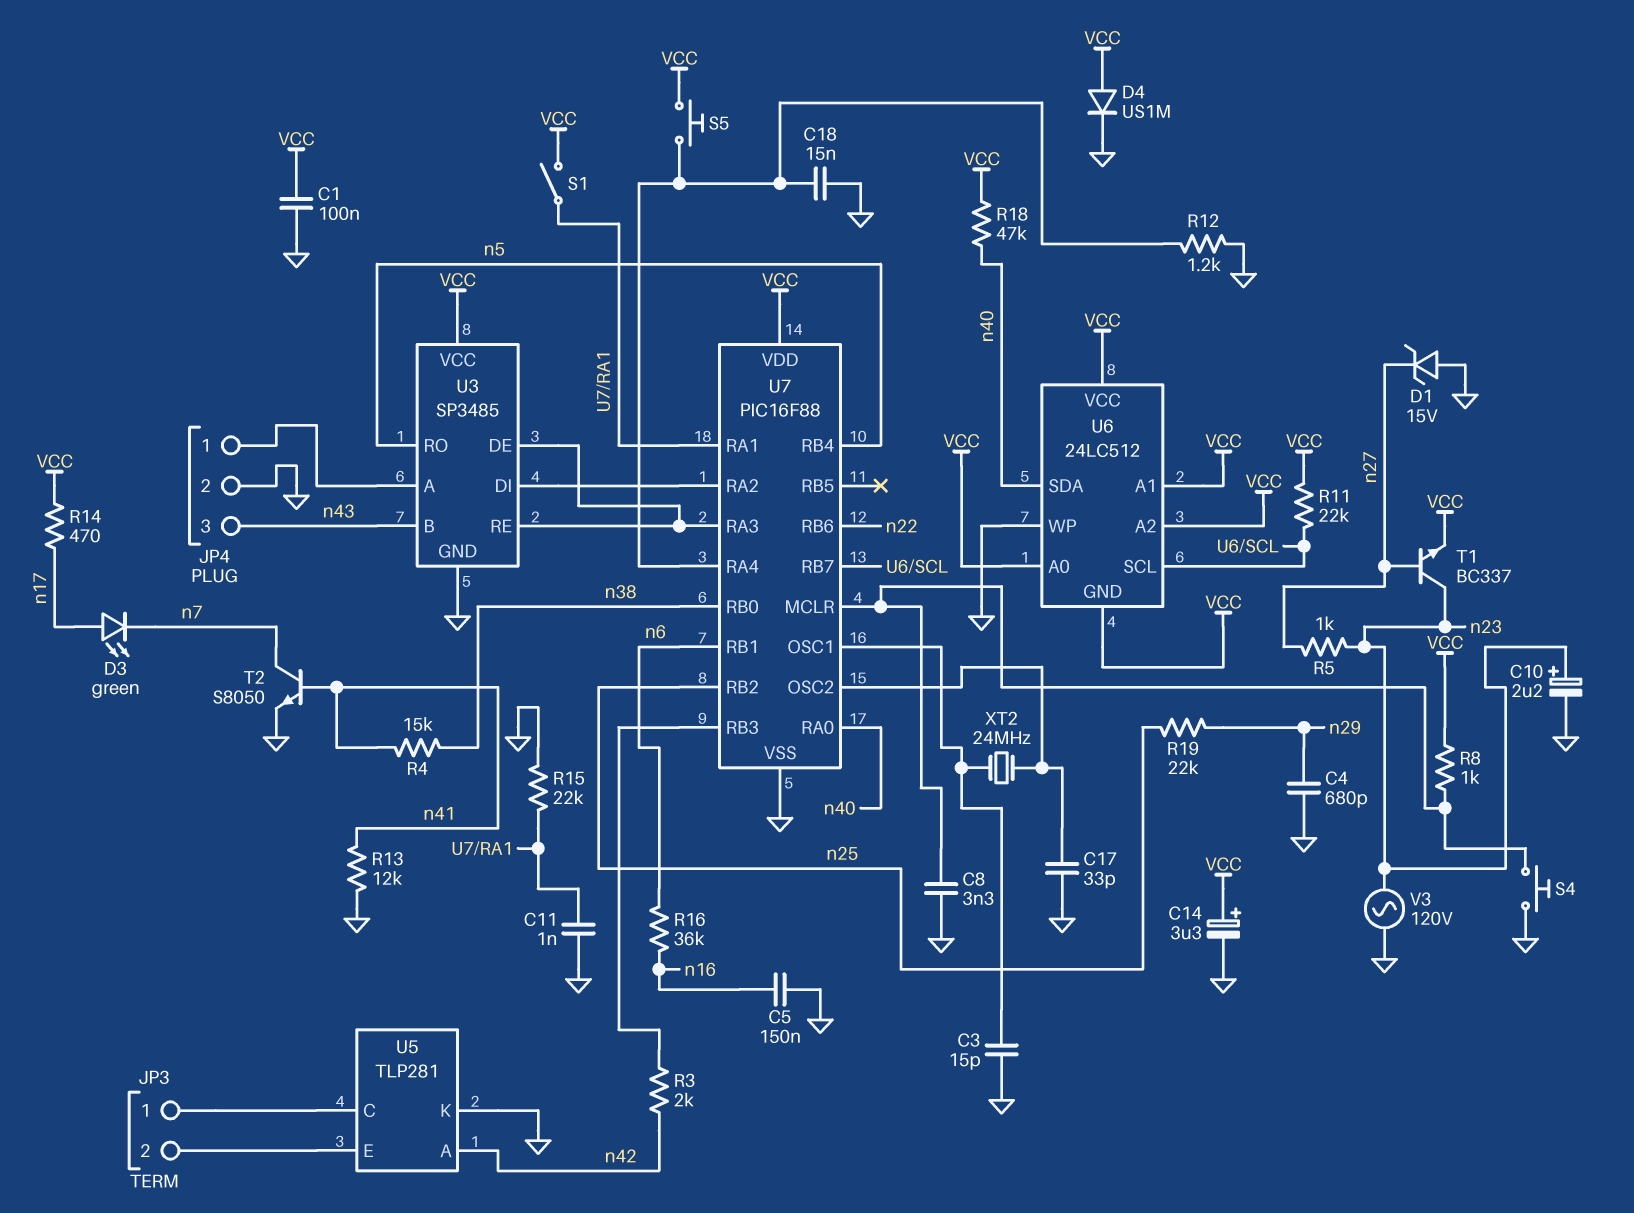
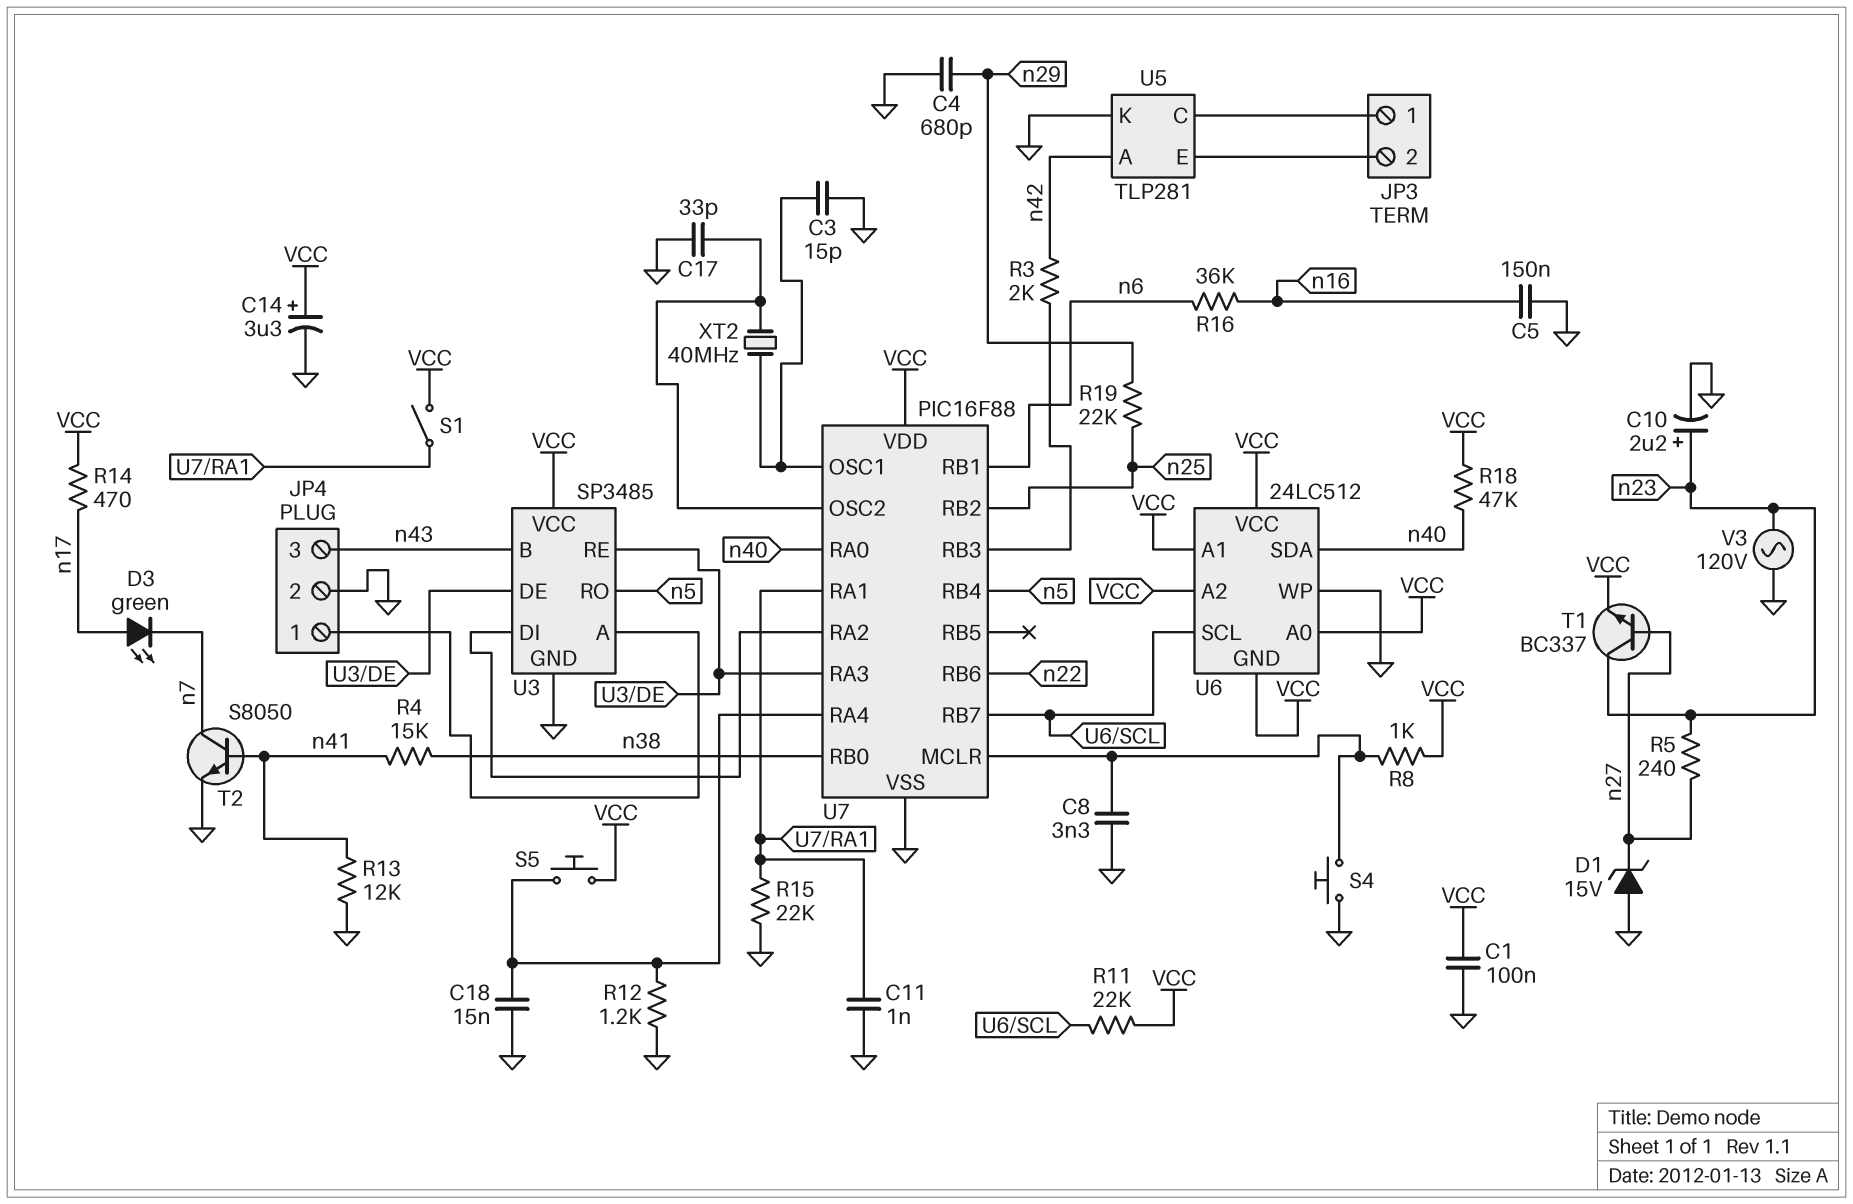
D4: diode US1M (A VCC, K GND) -> none
R5: 1k (n23, n27) -> 240 (n23, n27)
XT2: 24MHz (U7/OSC1, U7/OSC2) -> 40MHz (U7/OSC1, U7/OSC2)

